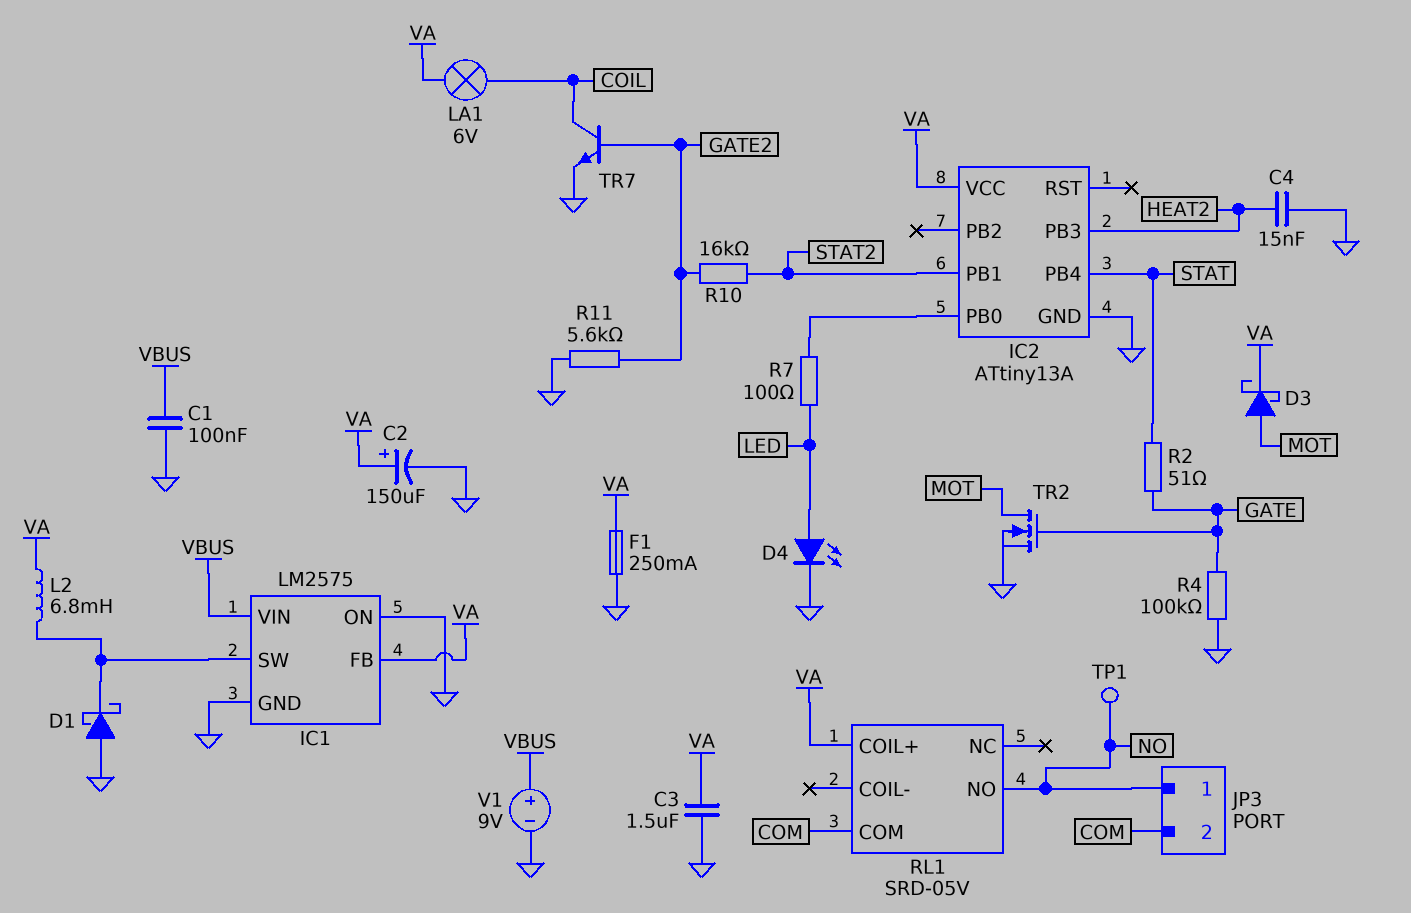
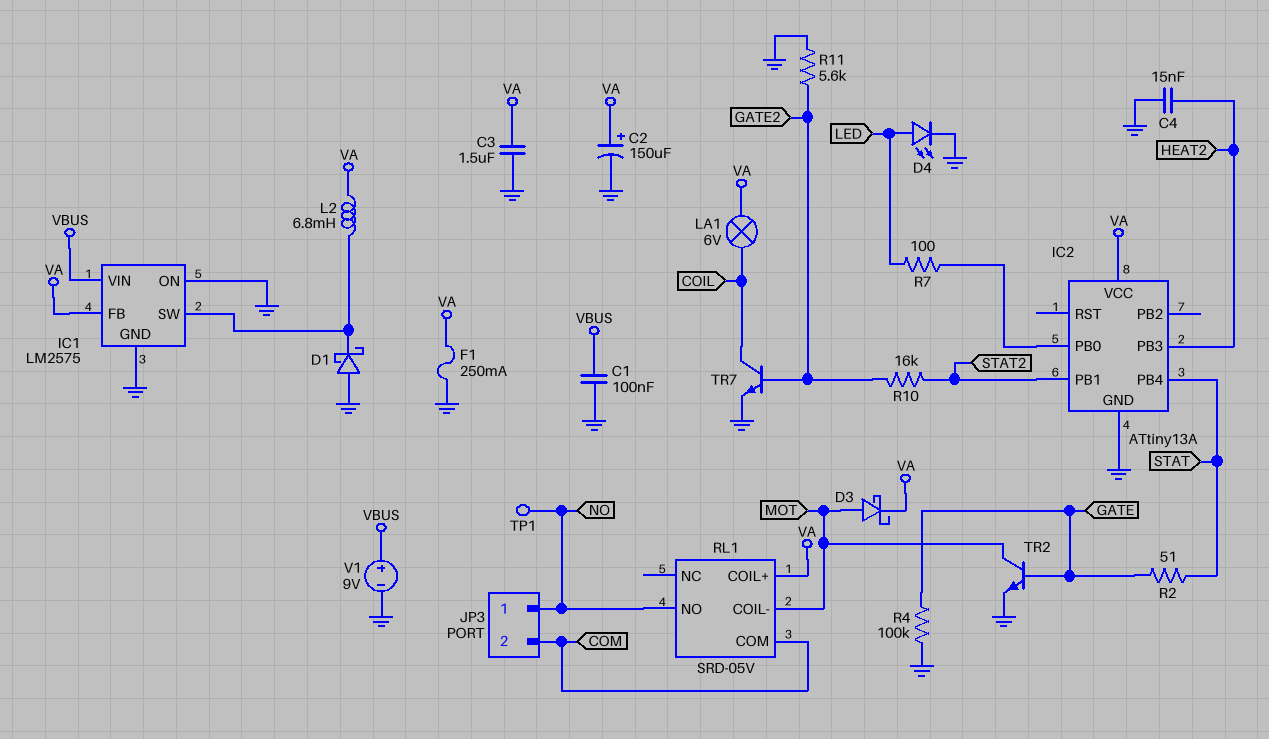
RL1 pin COIL-: none -> MOT
TR2: NMOS (G GATE, D MOT, S GND) -> NPN (B GATE, C MOT, E GND)

